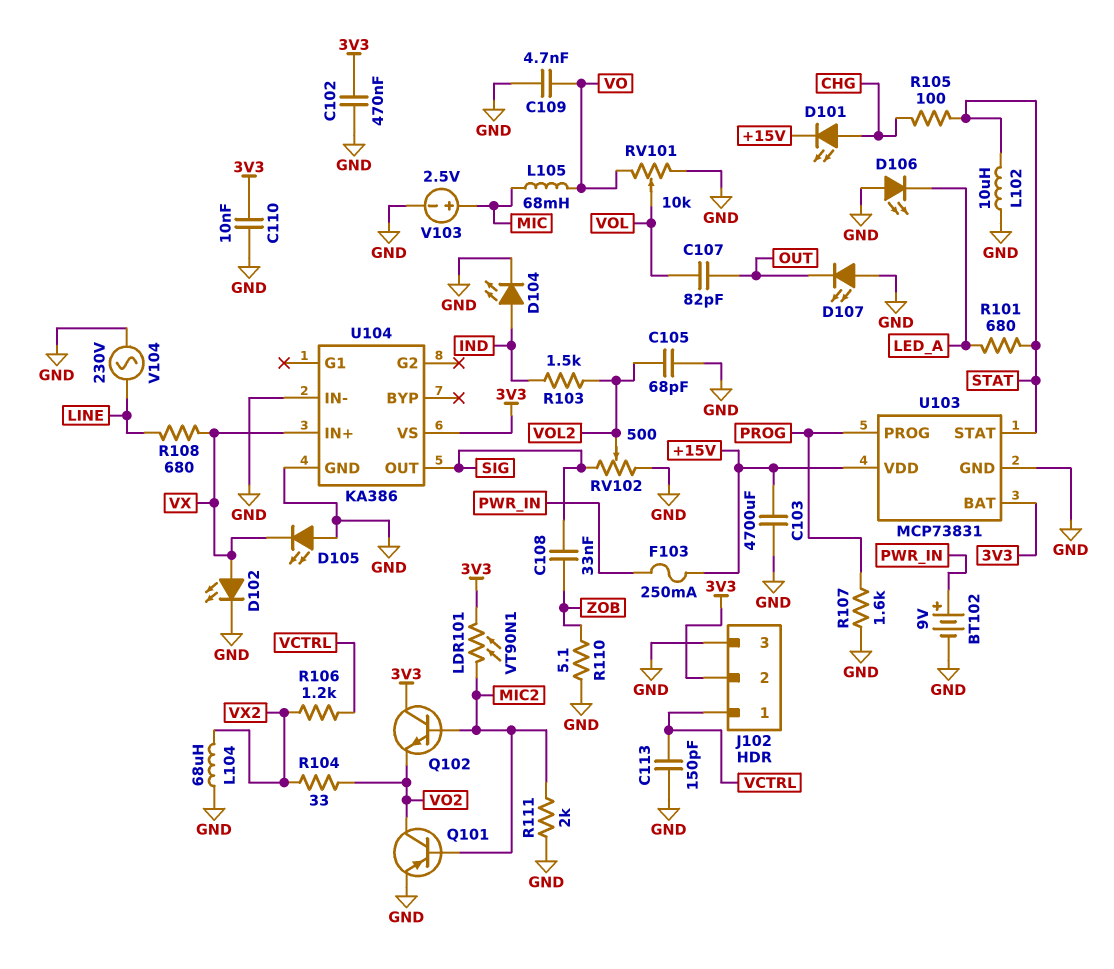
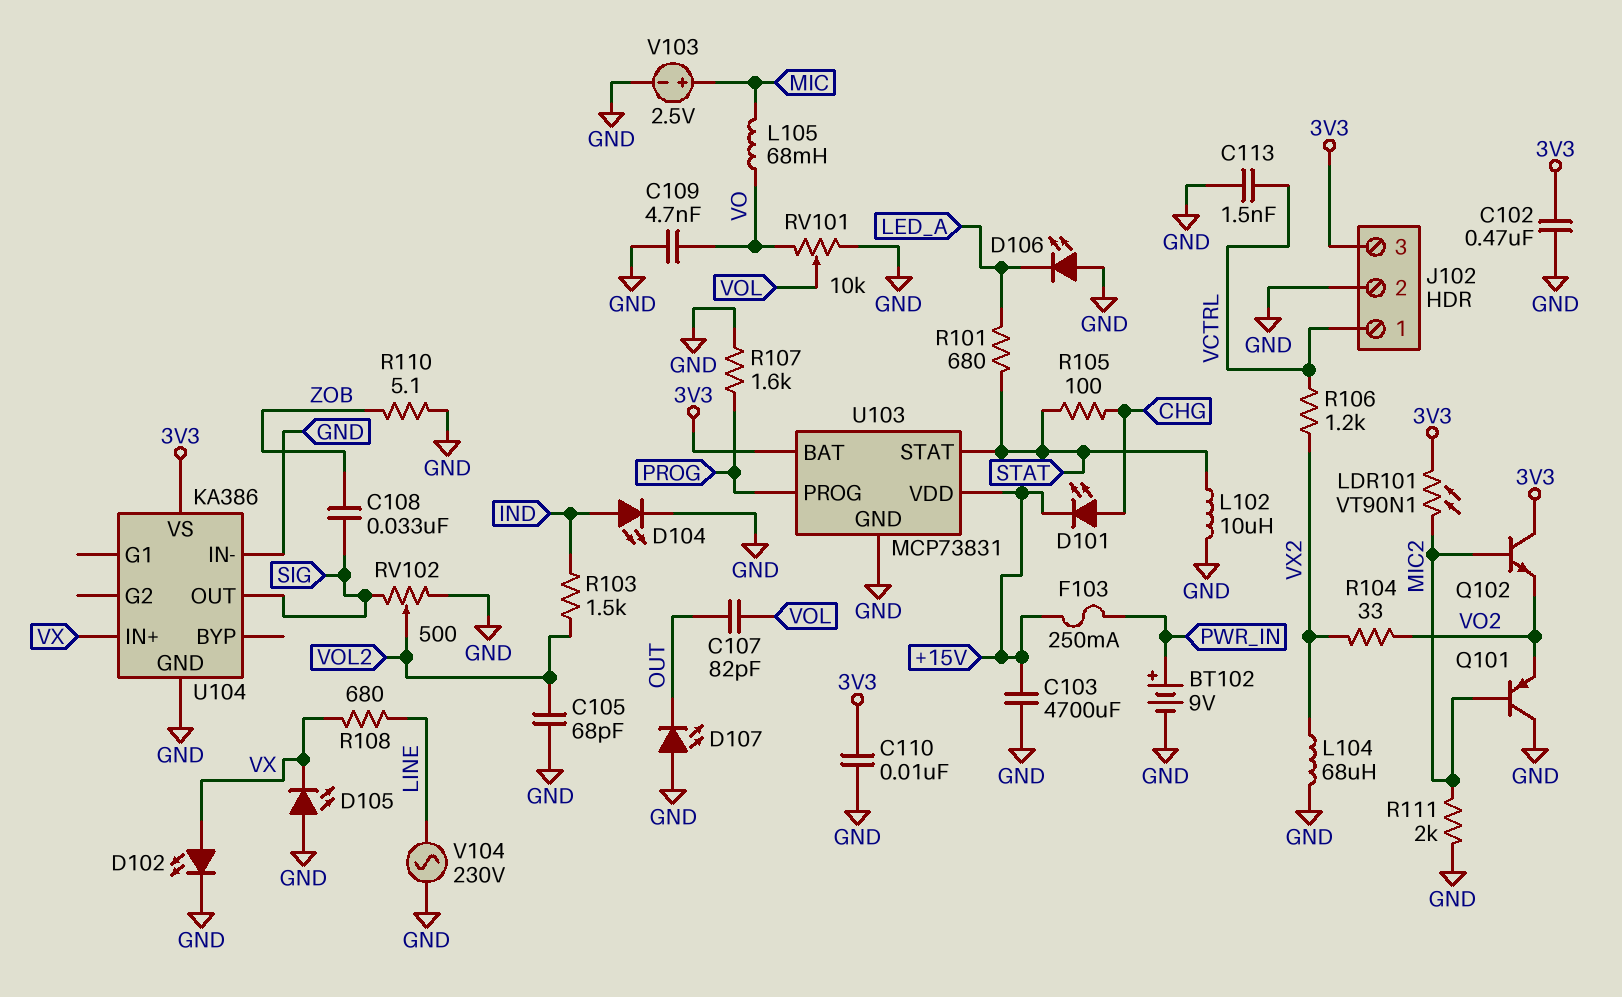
C113: 150pF (GND, VCTRL) -> 1.5nF (GND, VCTRL)
J102 pin 2: 3V3 -> GND
J102 pin 3: GND -> 3V3
Q101: PNP (B MIC2, C VO2, E GND) -> PNP (B MIC2, C GND, E VO2)

